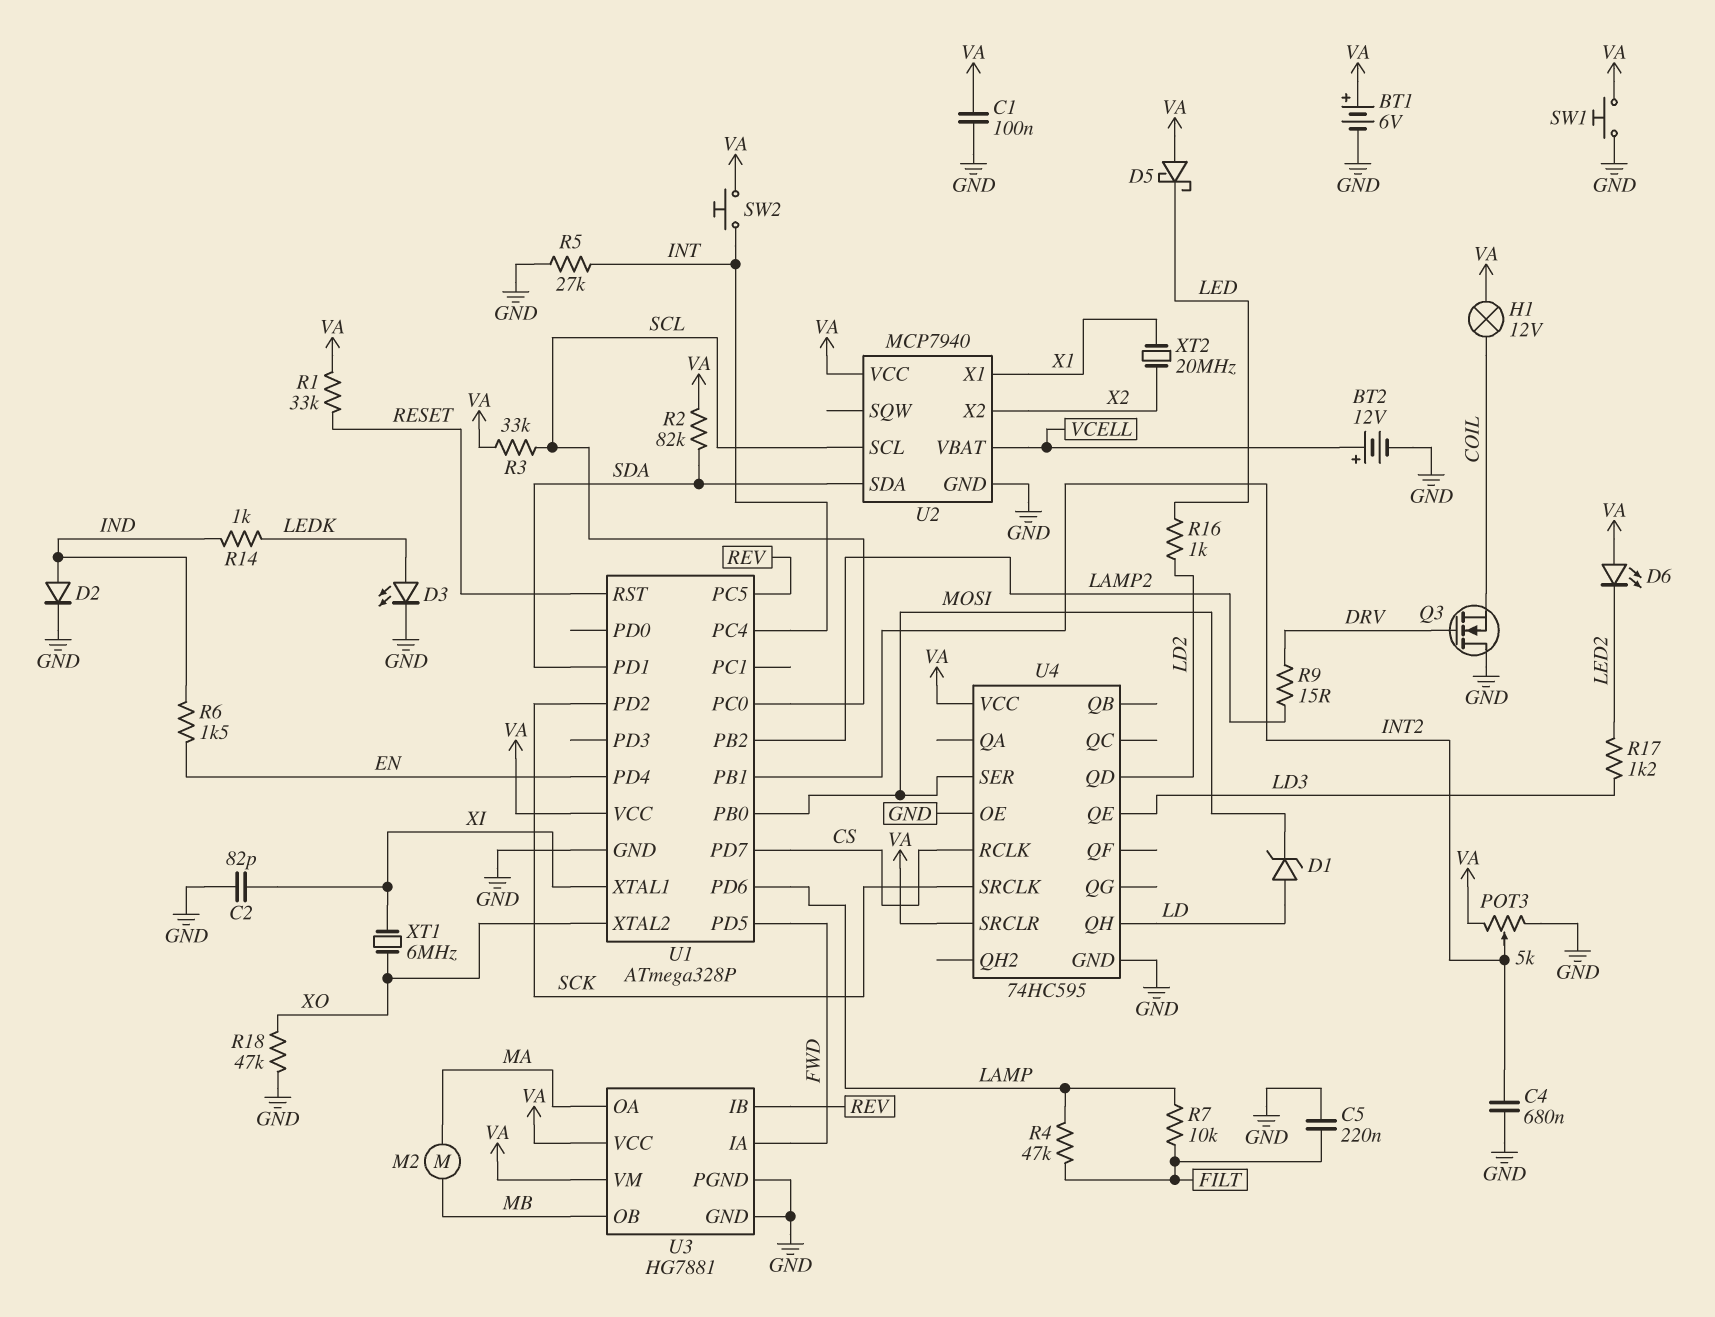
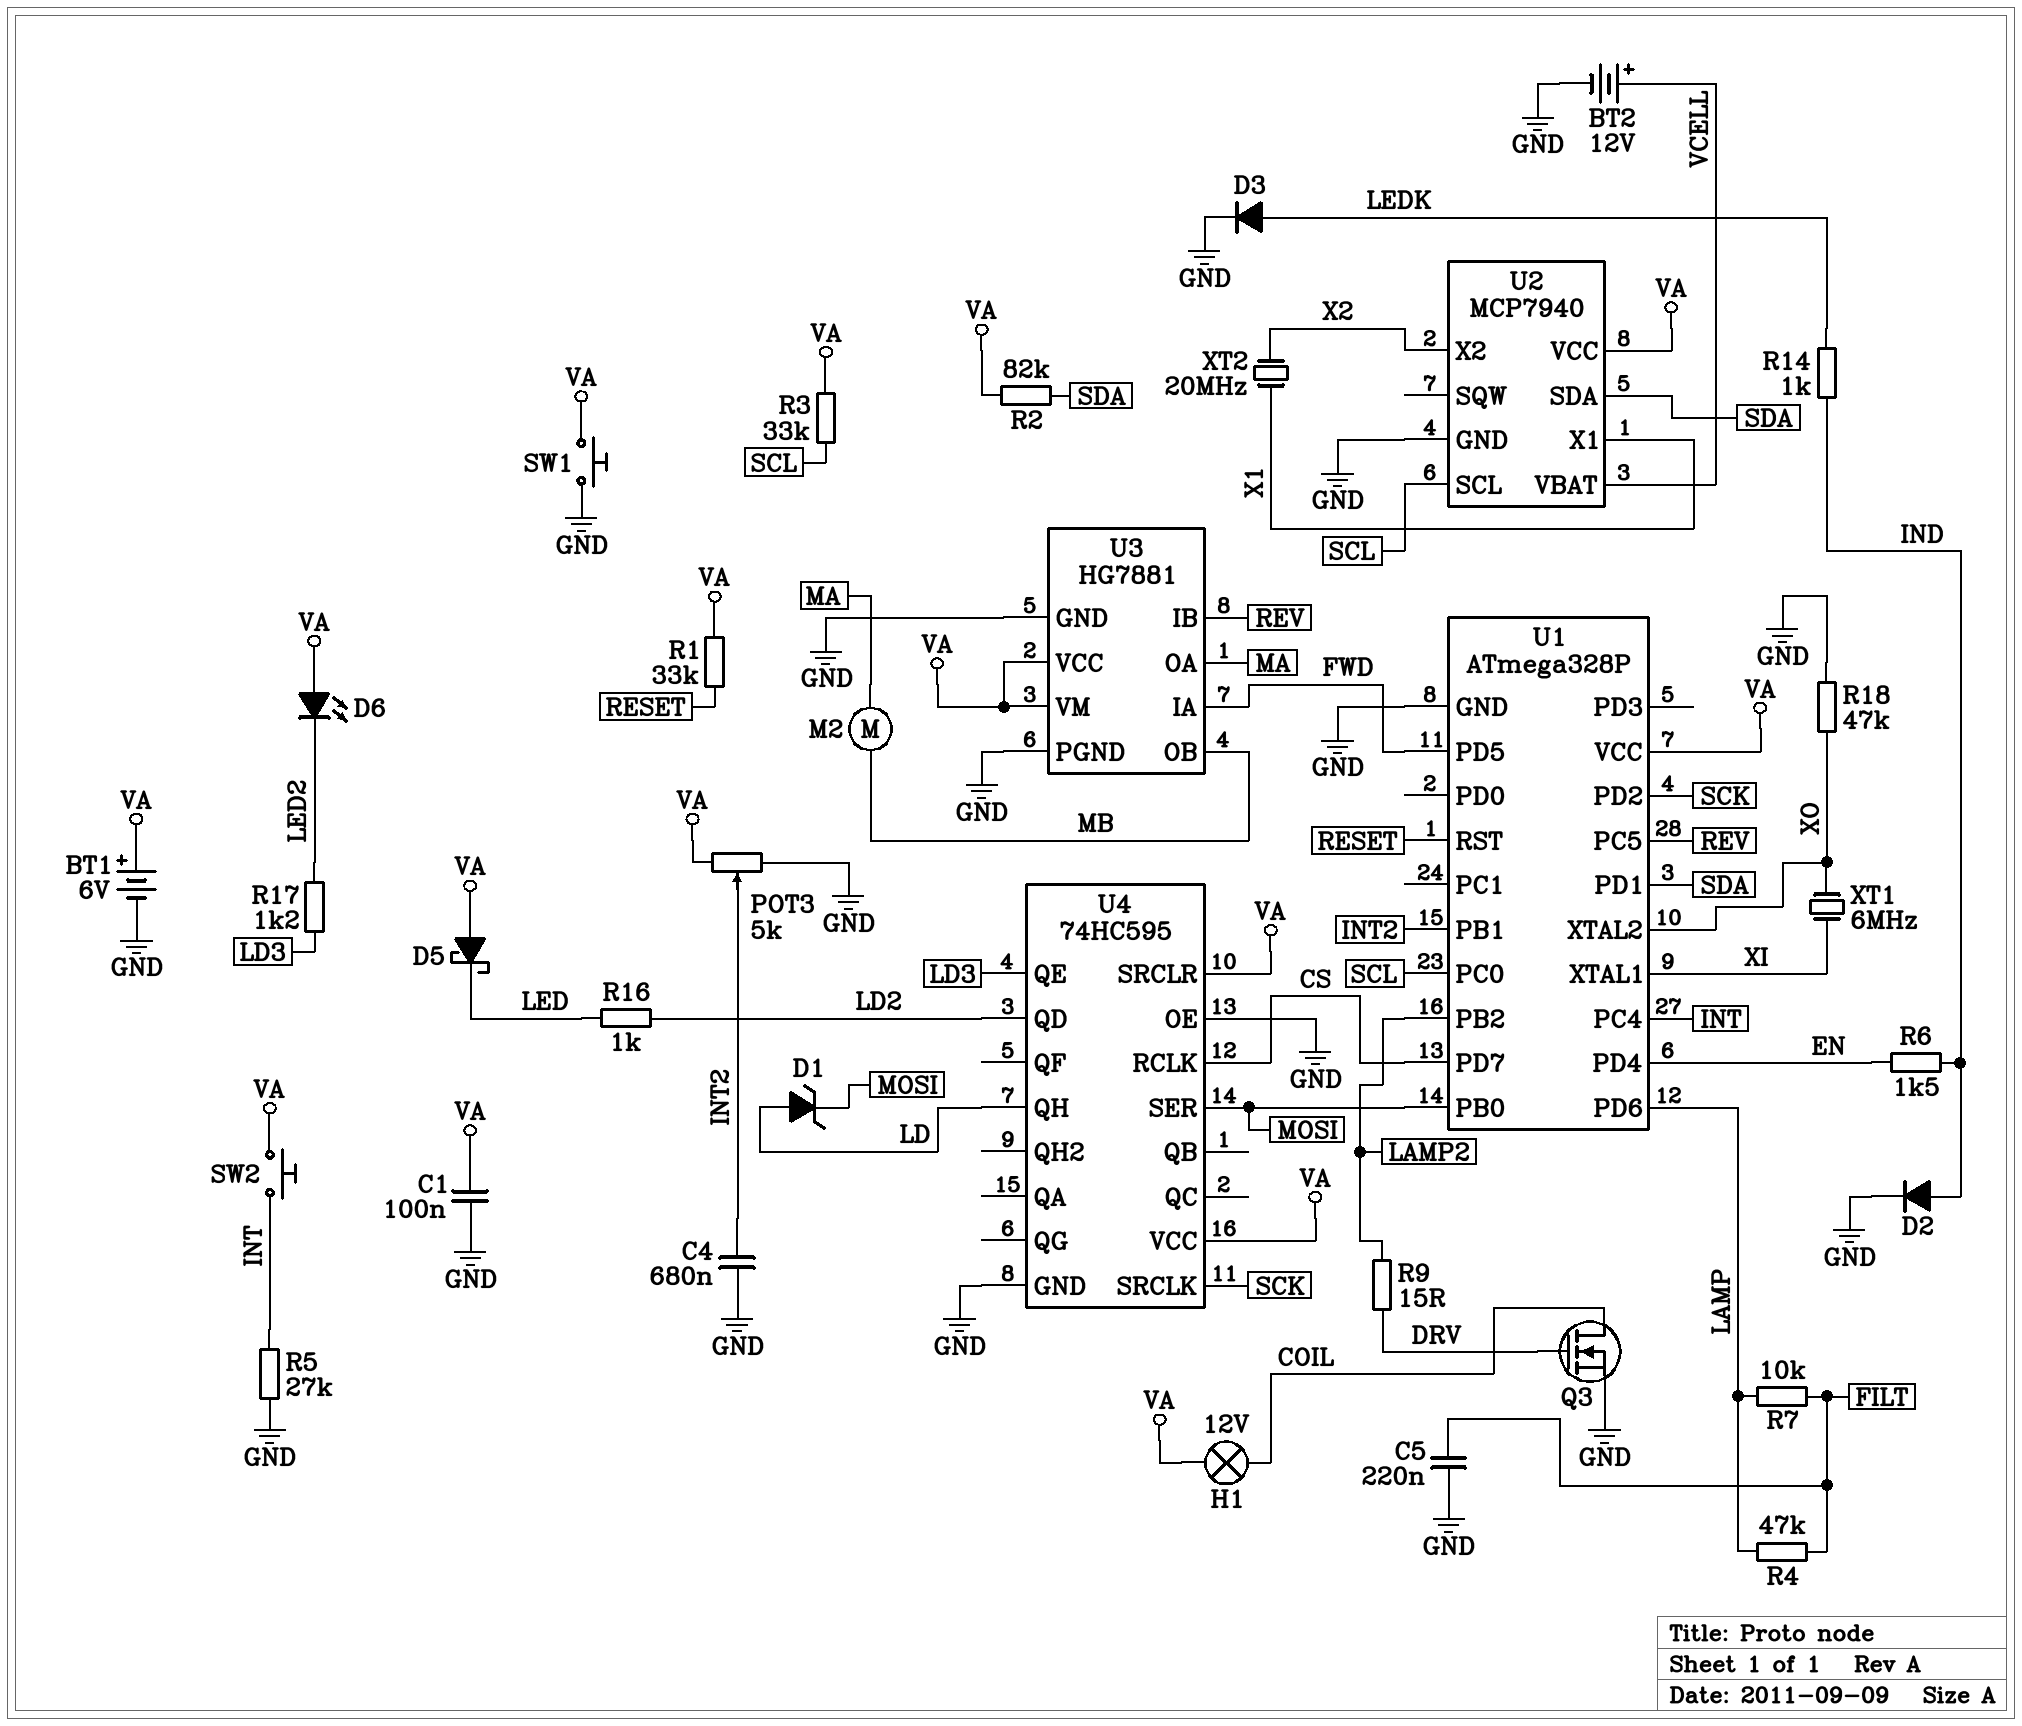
C2: 82pF (GND, XI) -> none
D3: LED (A LEDK, K GND) -> diode (A LEDK, K GND)
Q3: NMOS (G DRV, D GND, S COIL) -> NMOS (G DRV, D COIL, S GND)

